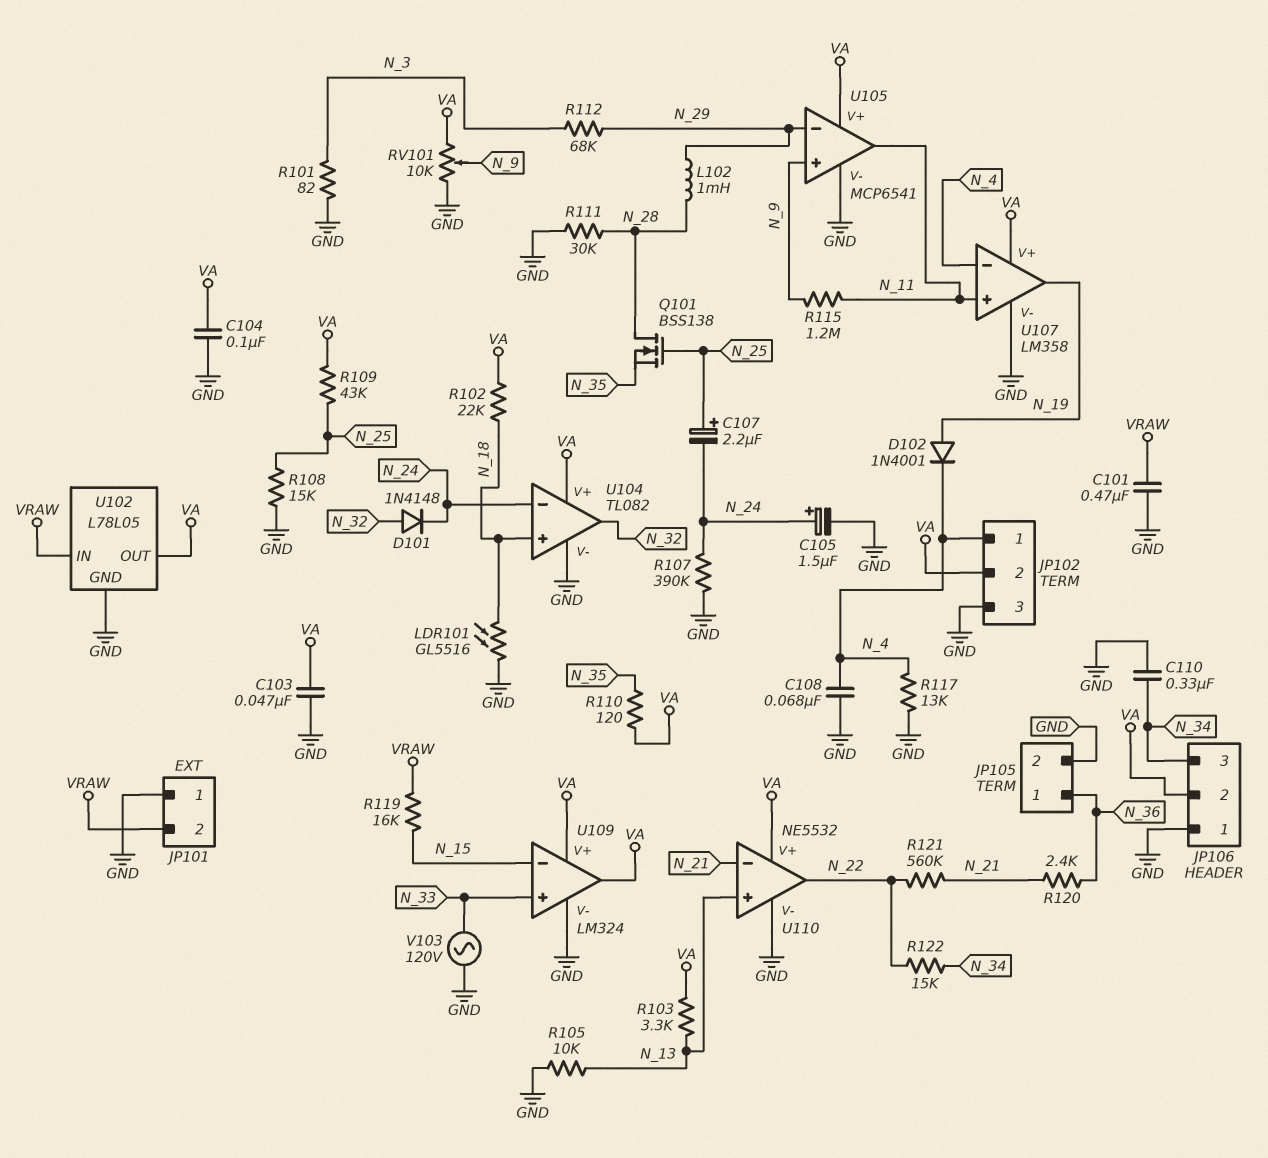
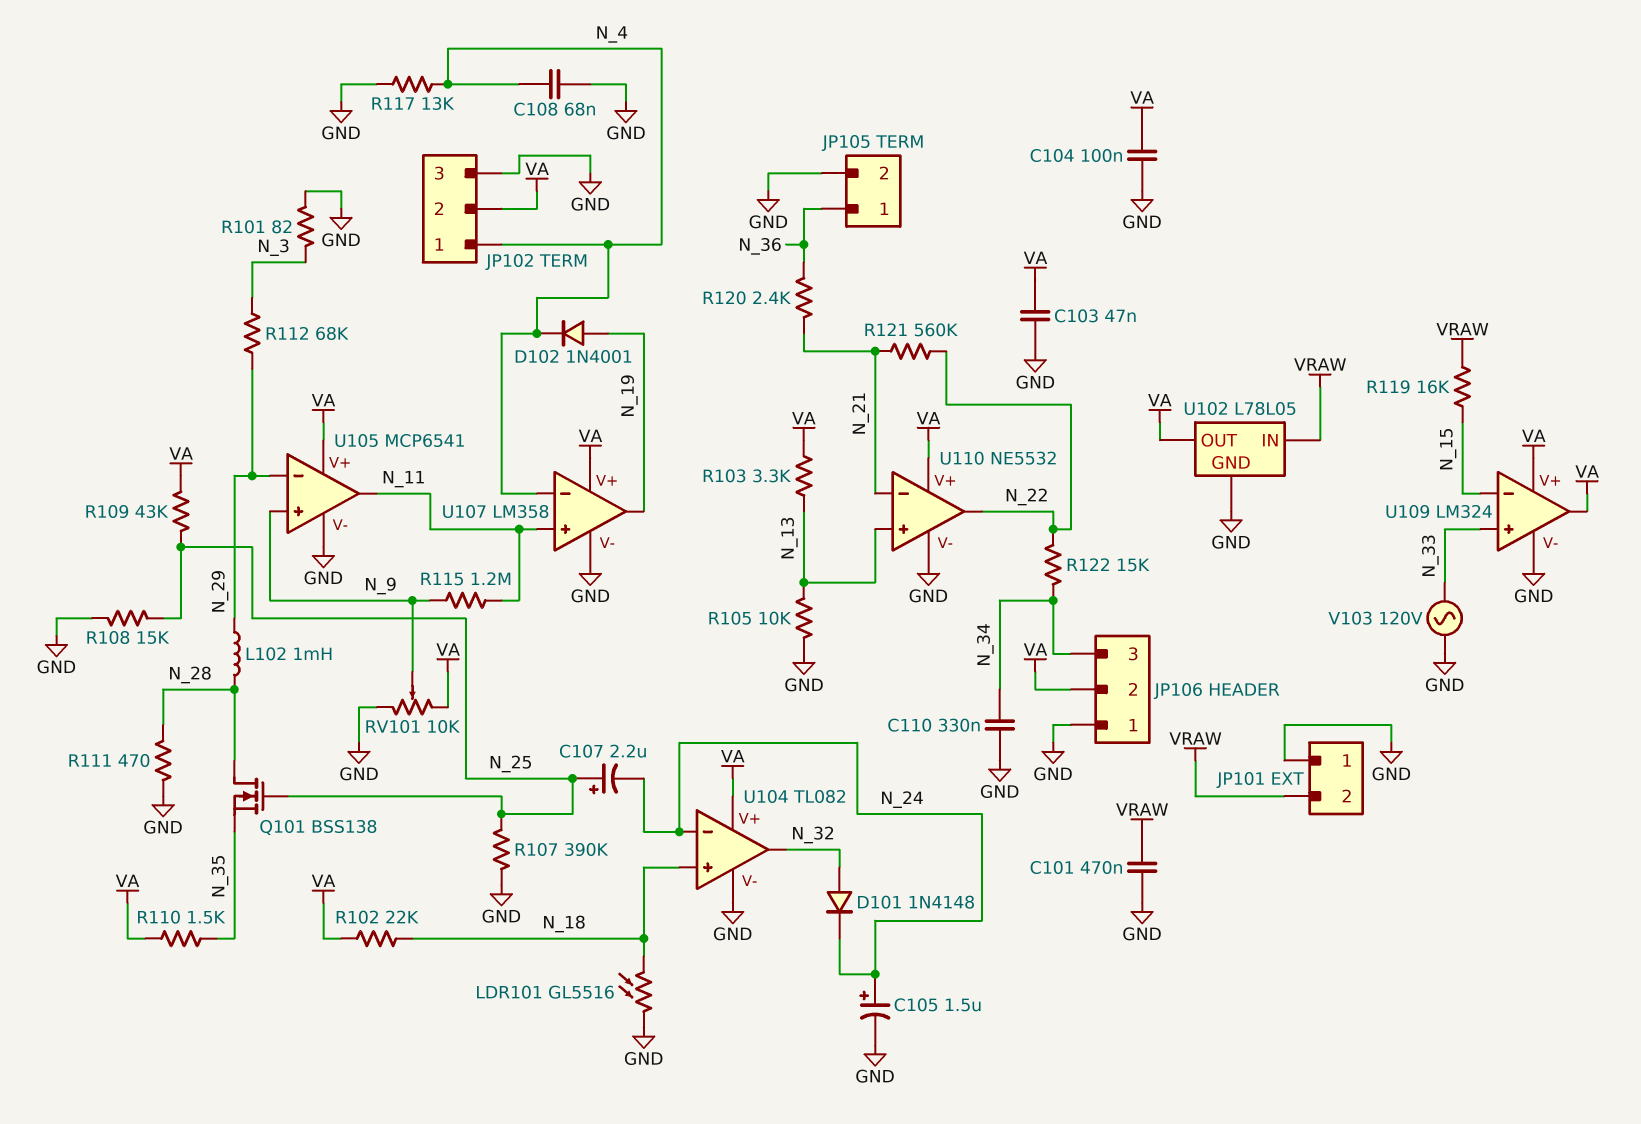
R107: 390k (GND, N_24) -> 390k (GND, N_25)
R110: 120 (N_35, VA) -> 1.5k (N_35, VA)
R111: 30k (GND, N_28) -> 470 (GND, N_28)

